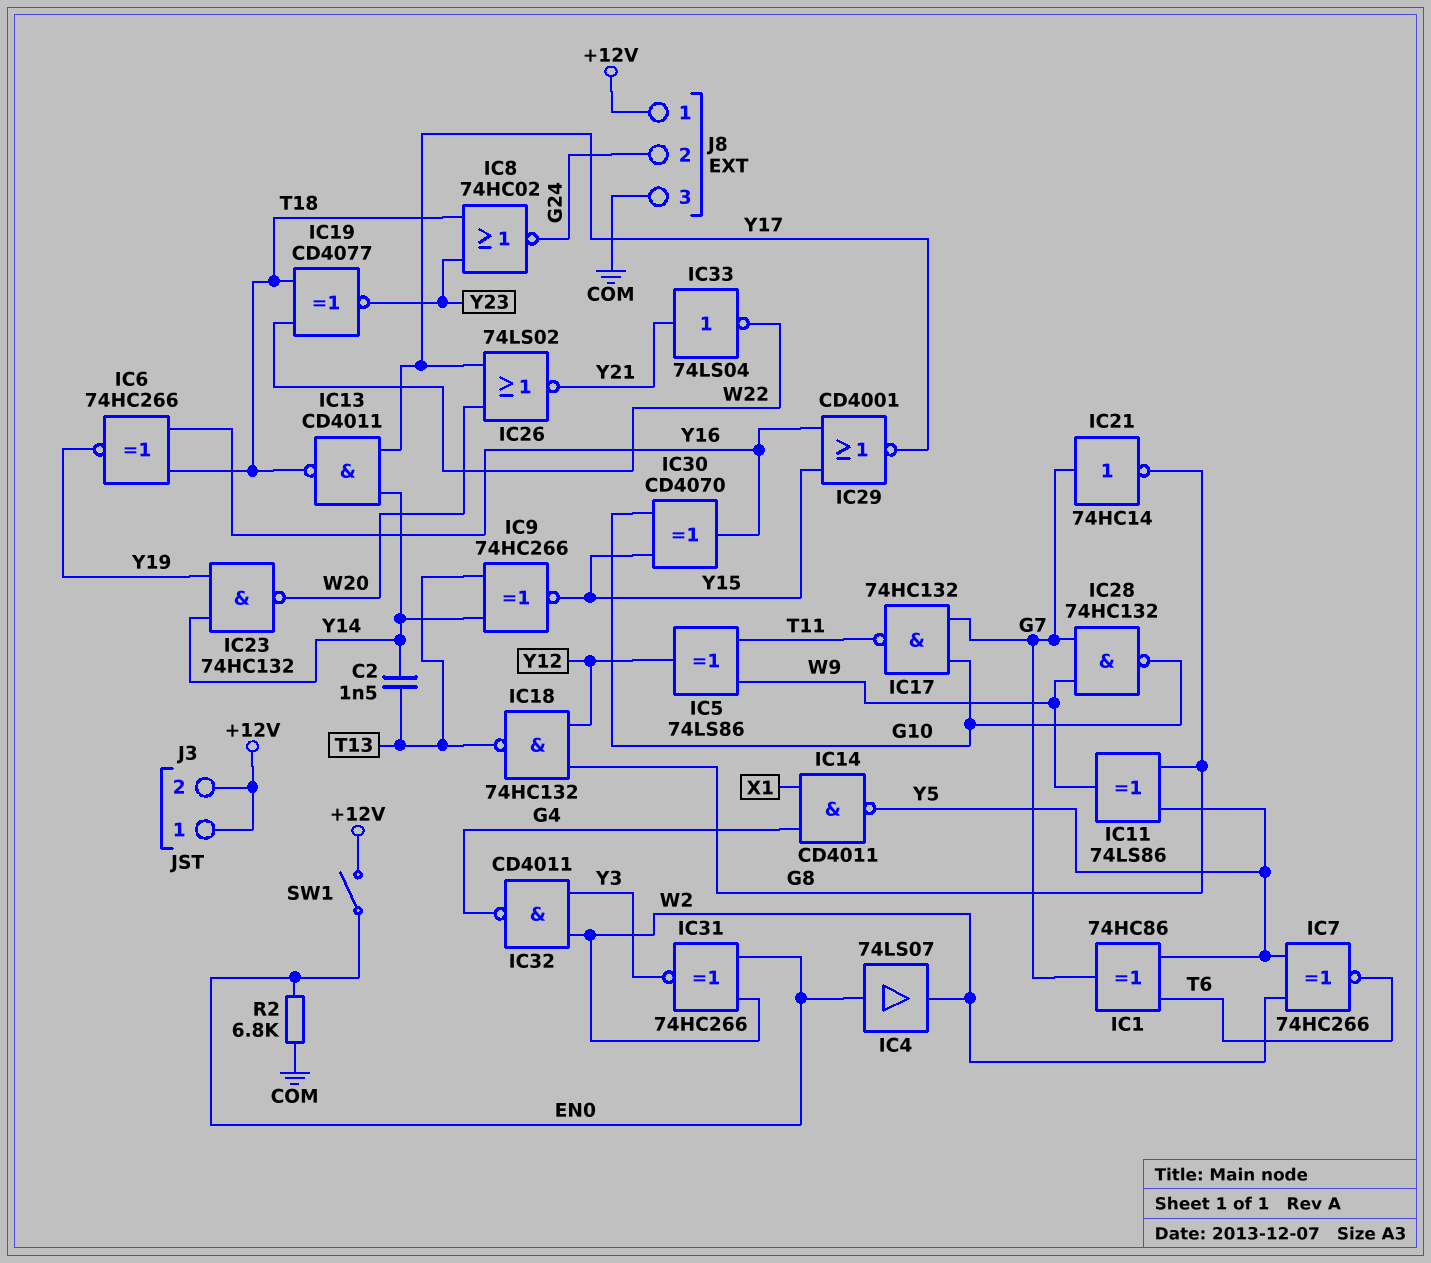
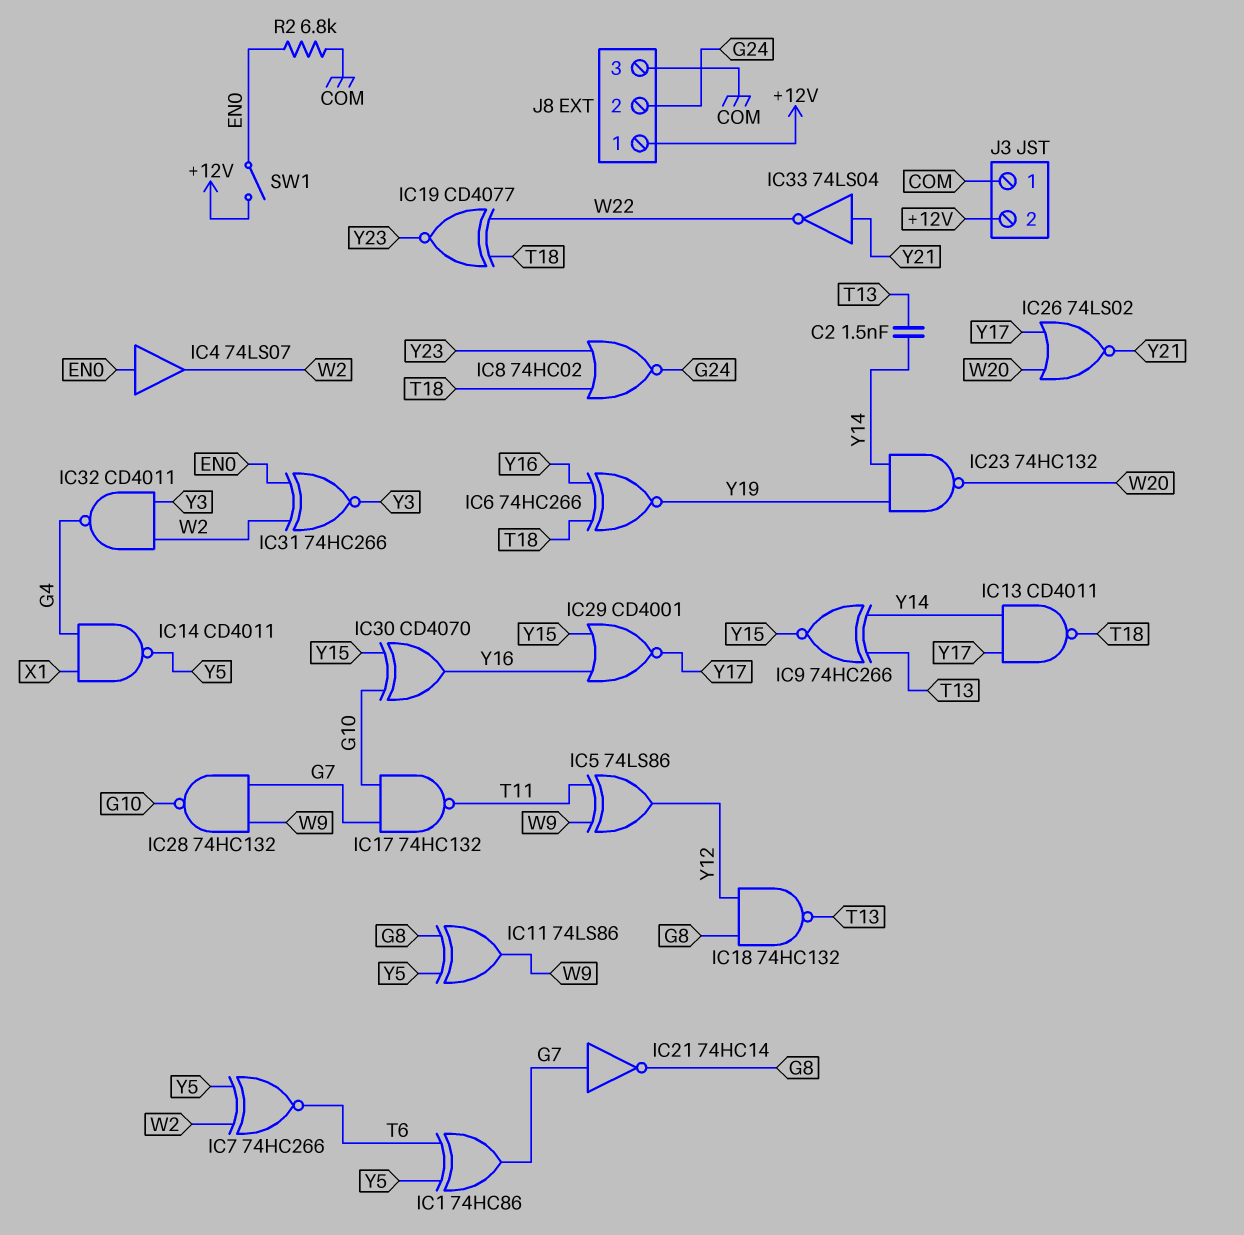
J3 pin 1: +12V -> COM

